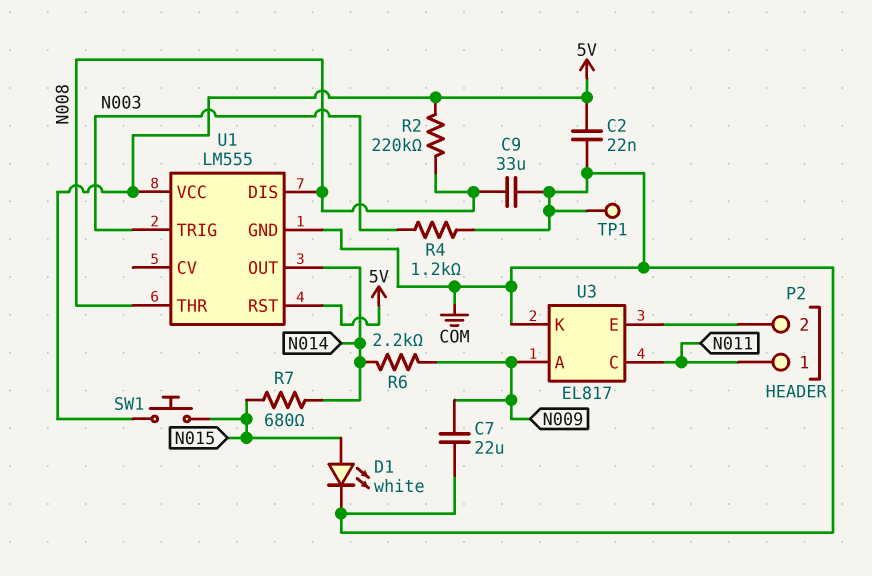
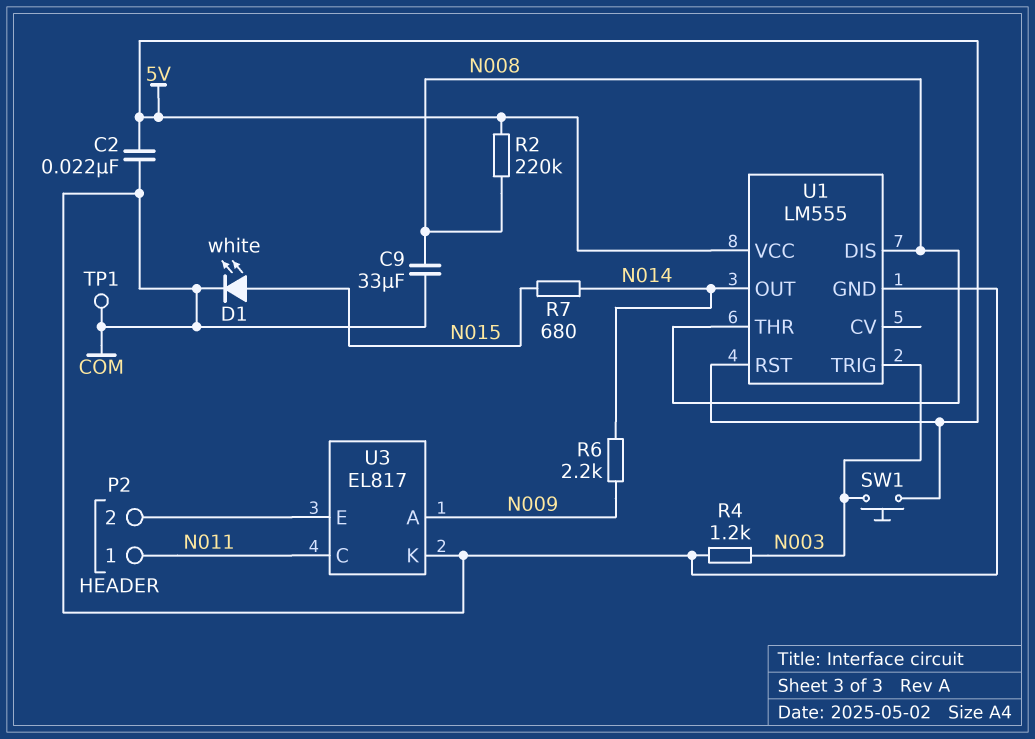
C7: 22uF (COM, N009) -> none
SW1: button (5V, N015) -> button (5V, N003)

